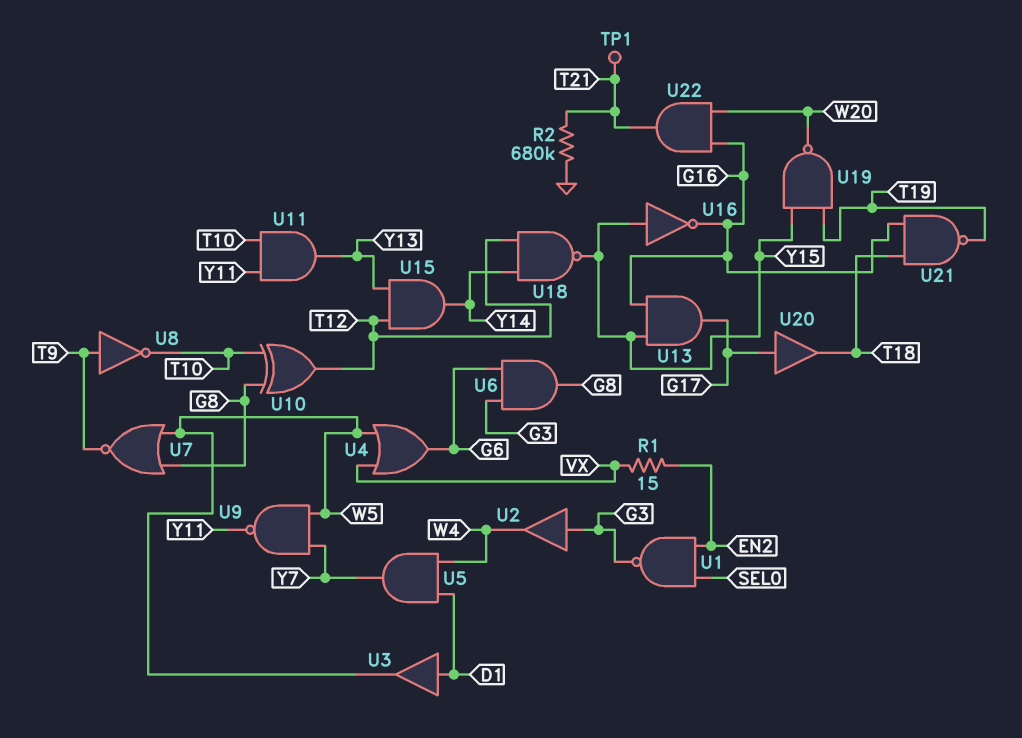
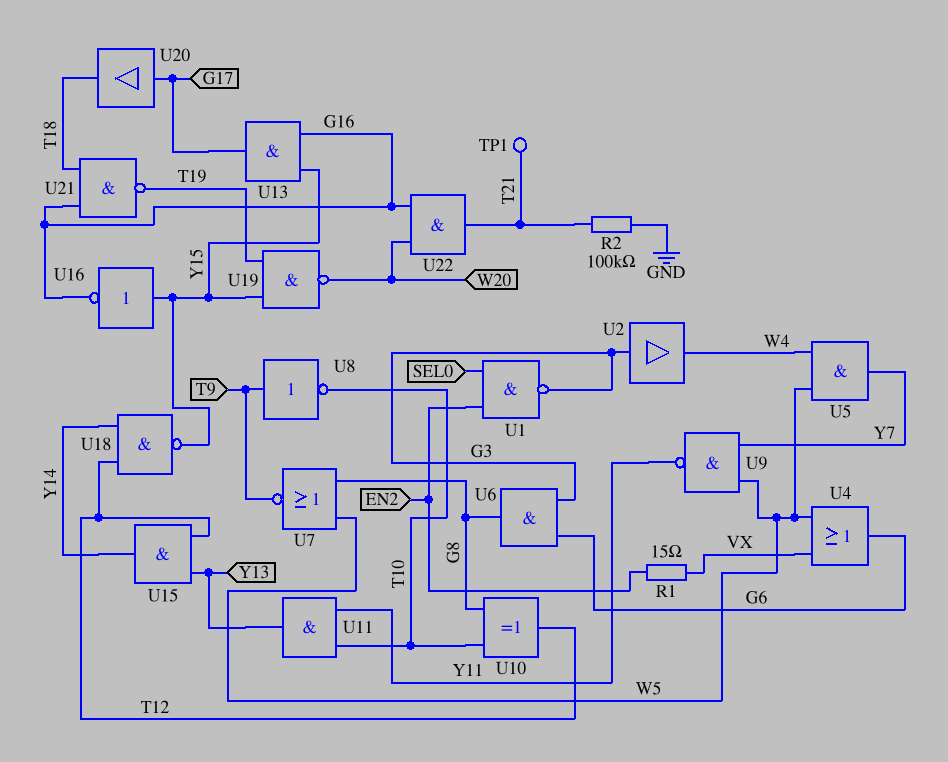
R2: 680k (GND, T21) -> 100k (GND, T21)
U3: buffer (in D1, out W5) -> none
U5: AND (in D1, in W4, out Y7) -> AND (in W4, in W5, out Y7)

